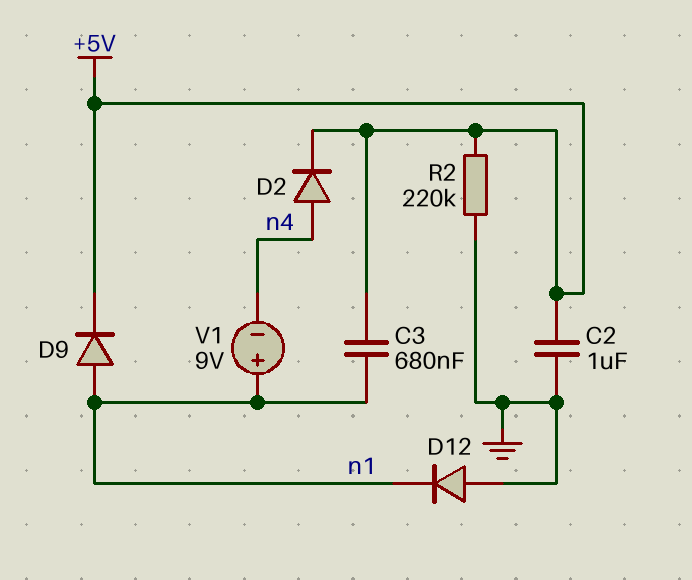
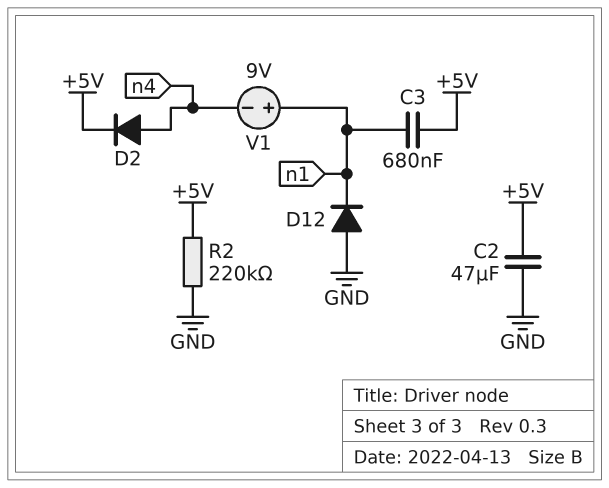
C2: 1uF (+5V, GND) -> 47uF (+5V, GND)
D9: diode (A n1, K +5V) -> none

